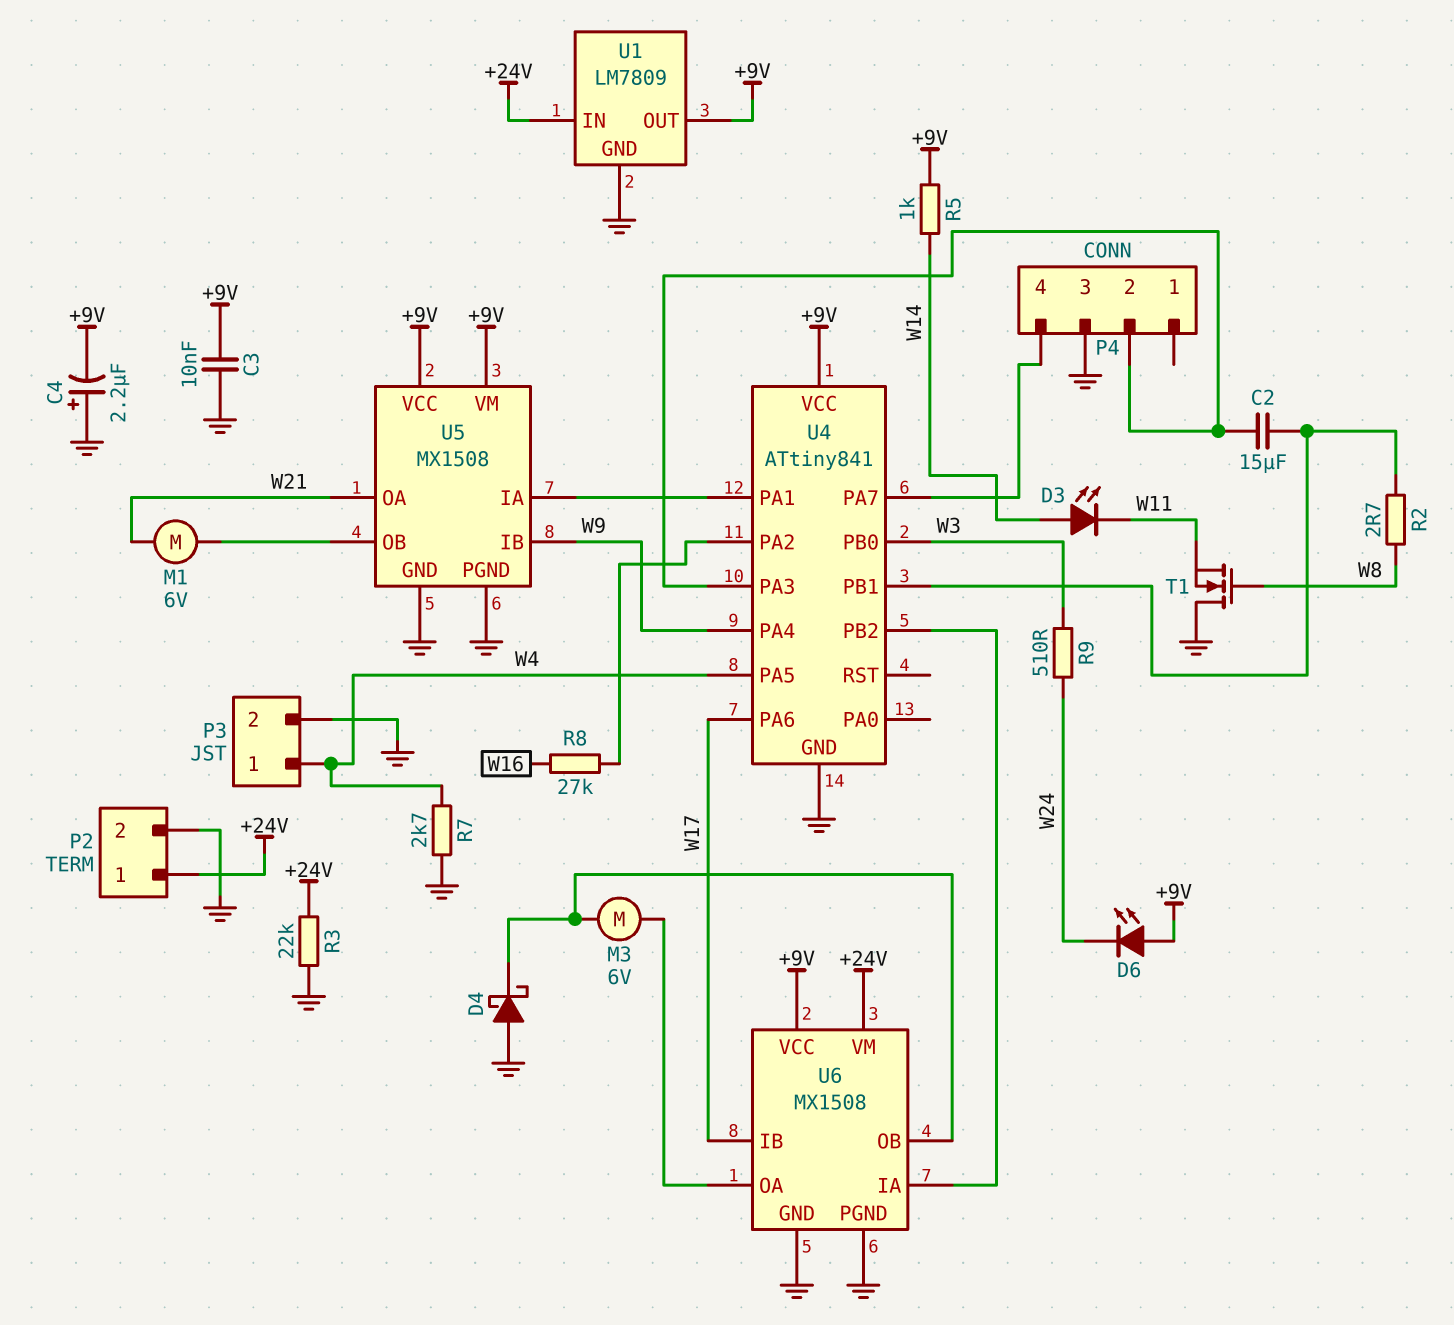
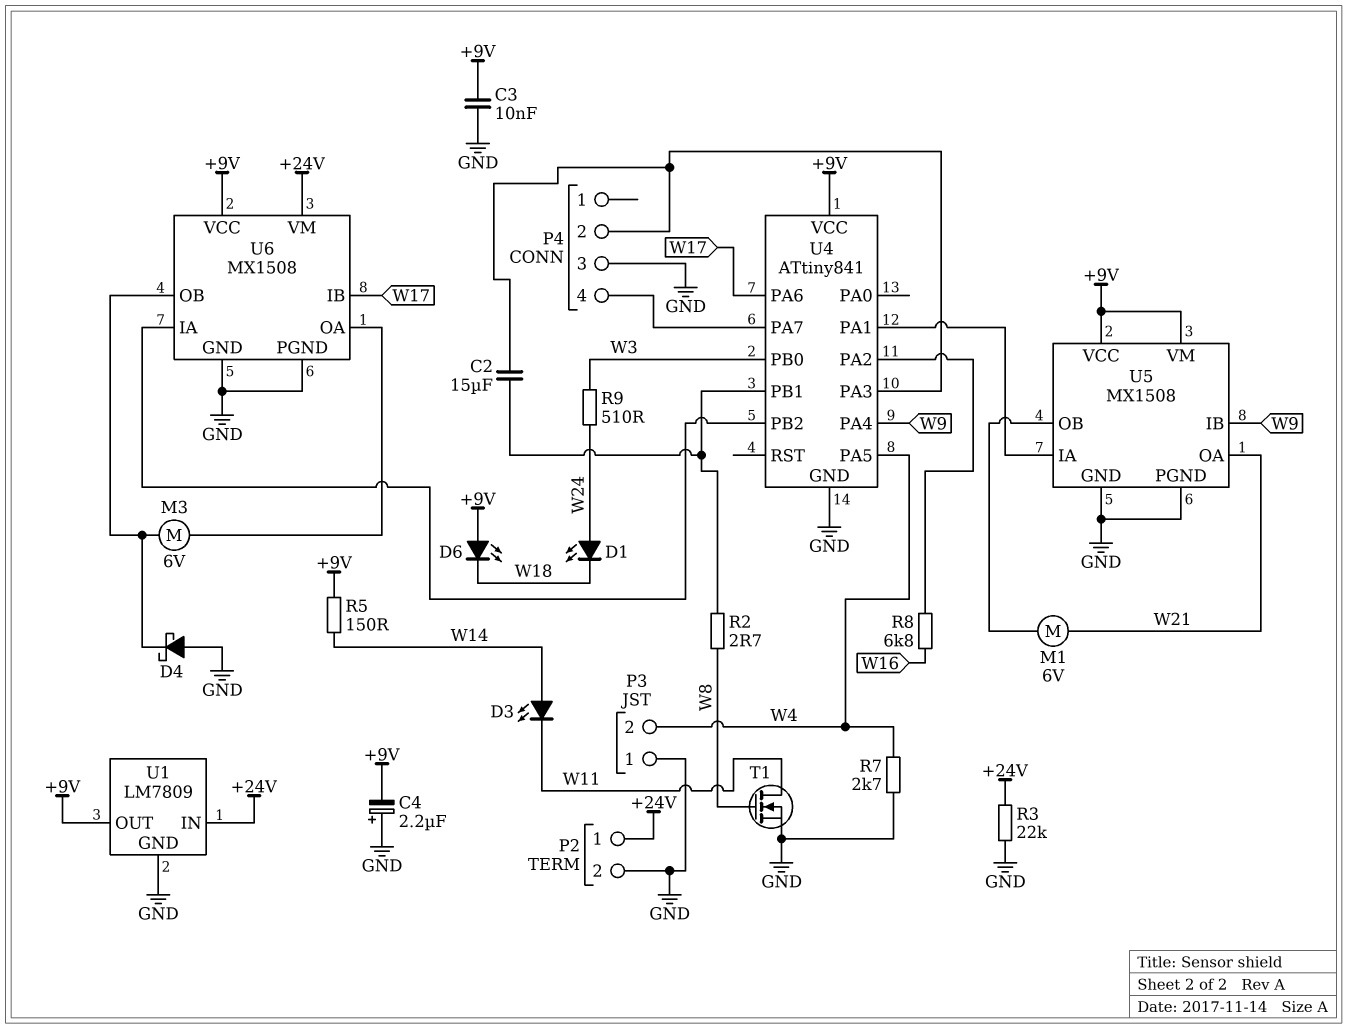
D1: none -> LED (A W24, K W18)
D6: LED (A +9V, K W24) -> LED (A +9V, K W18)
P3 pin 1: W4 -> GND
P3 pin 2: GND -> W4
R5: 1k (+9V, W14) -> 150 (+9V, W14)
R8: 27k (U4/PA2, W16) -> 6.8k (U4/PA2, W16)
T1: NMOS (G W8, D GND, S W11) -> NMOS (G W8, D W11, S GND)

